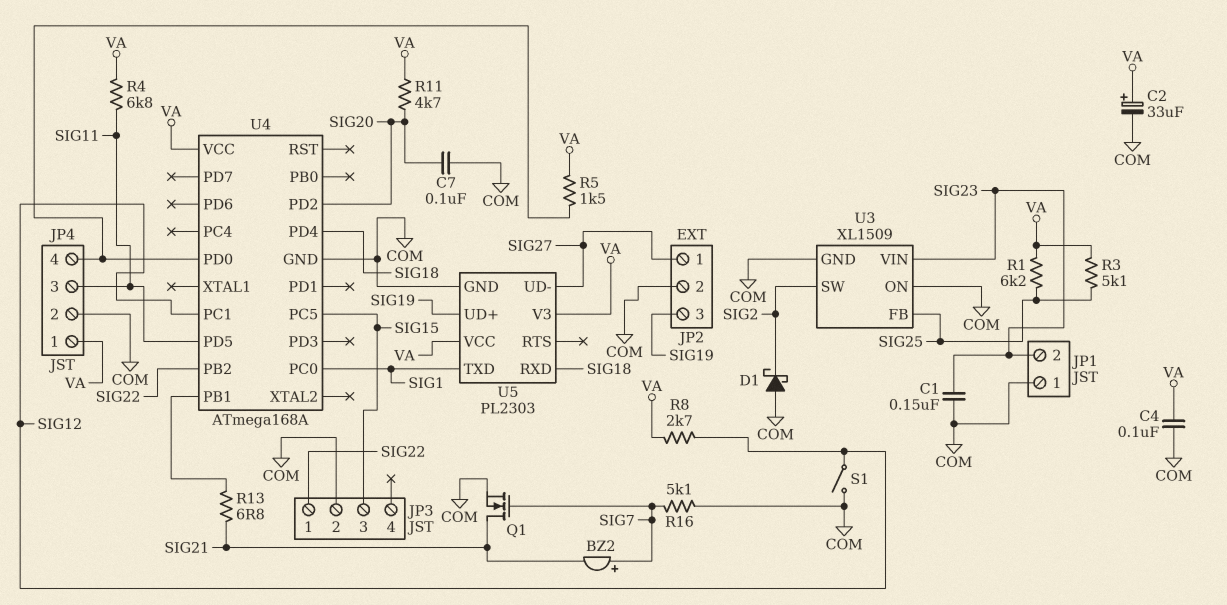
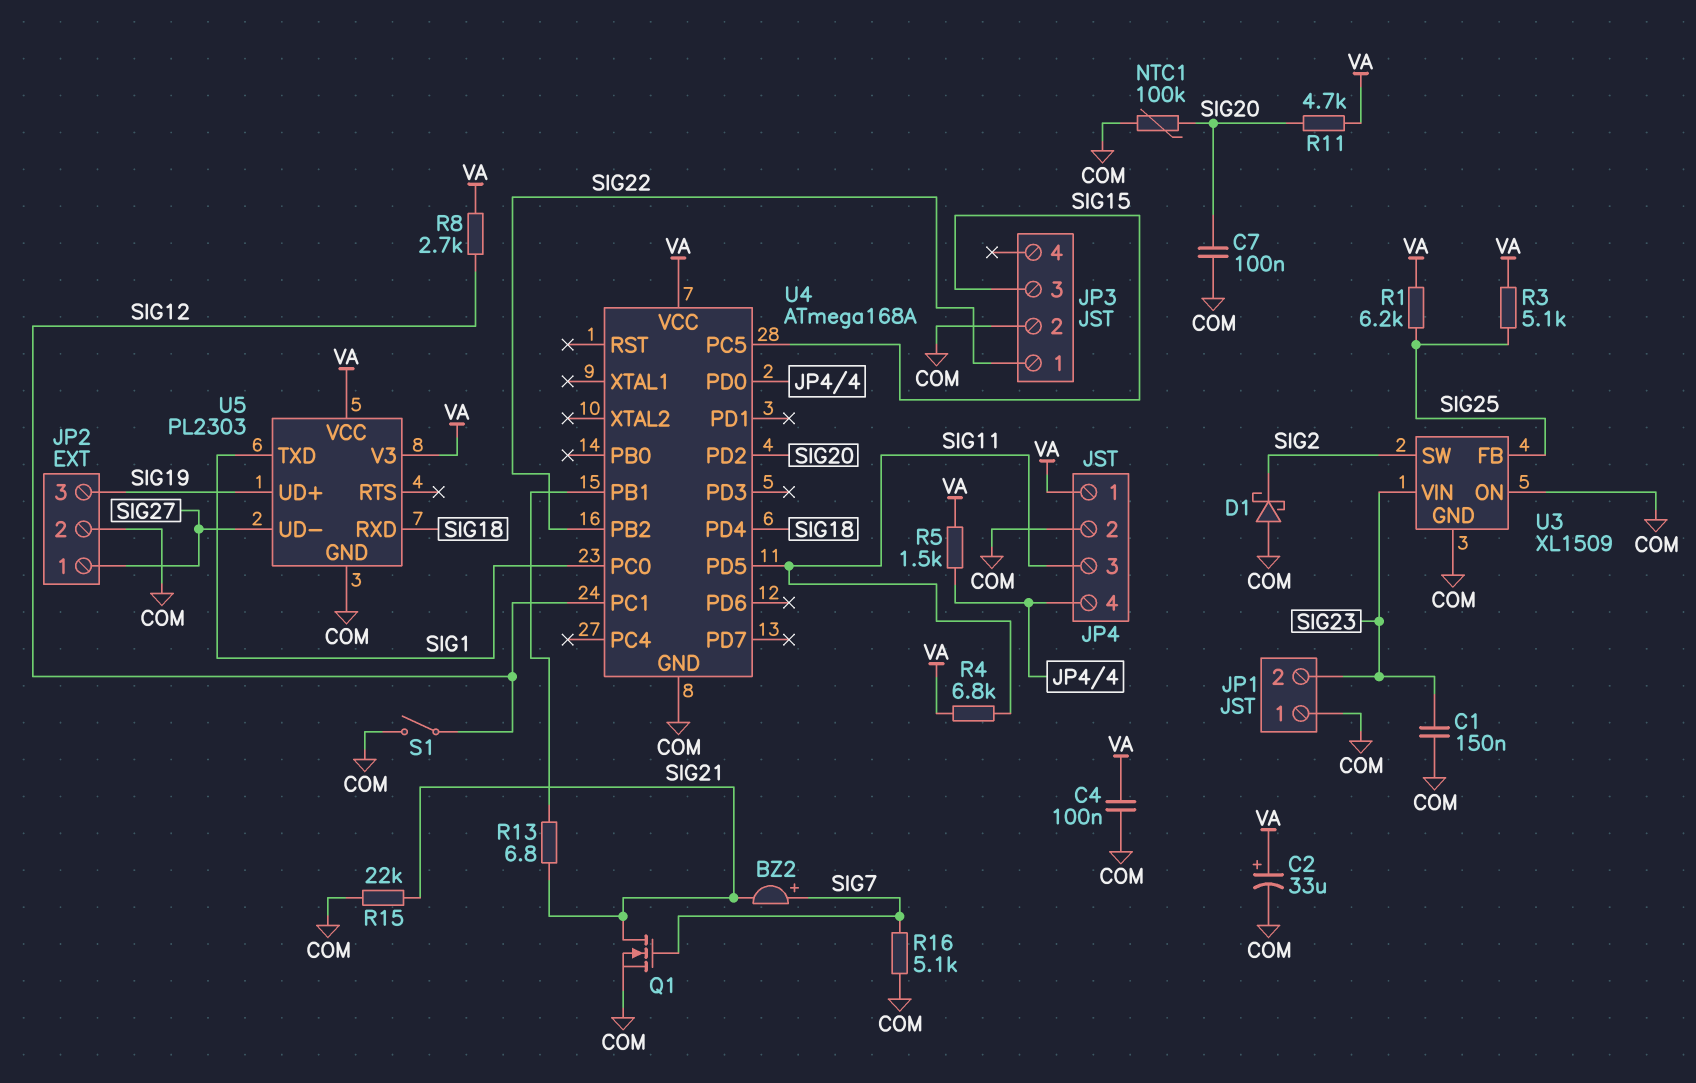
NTC1: none -> 100k (COM, SIG20)
R15: none -> 22k (COM, SIG21)

